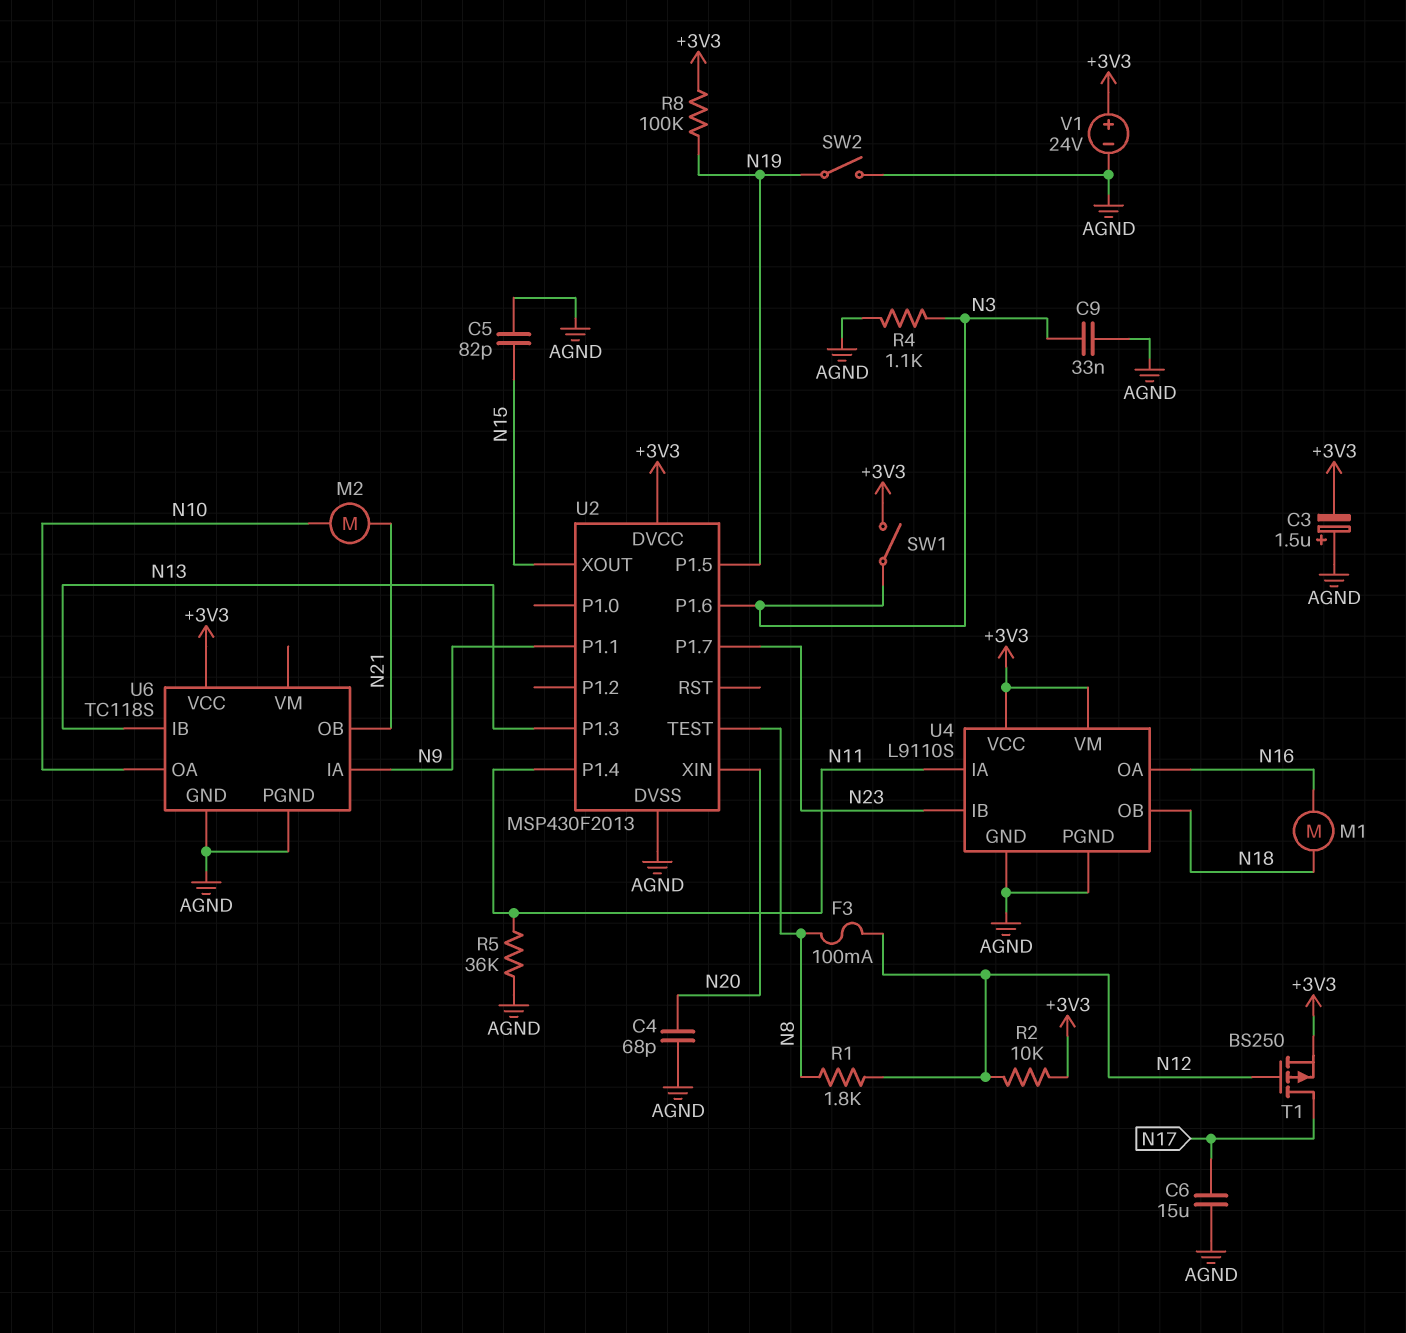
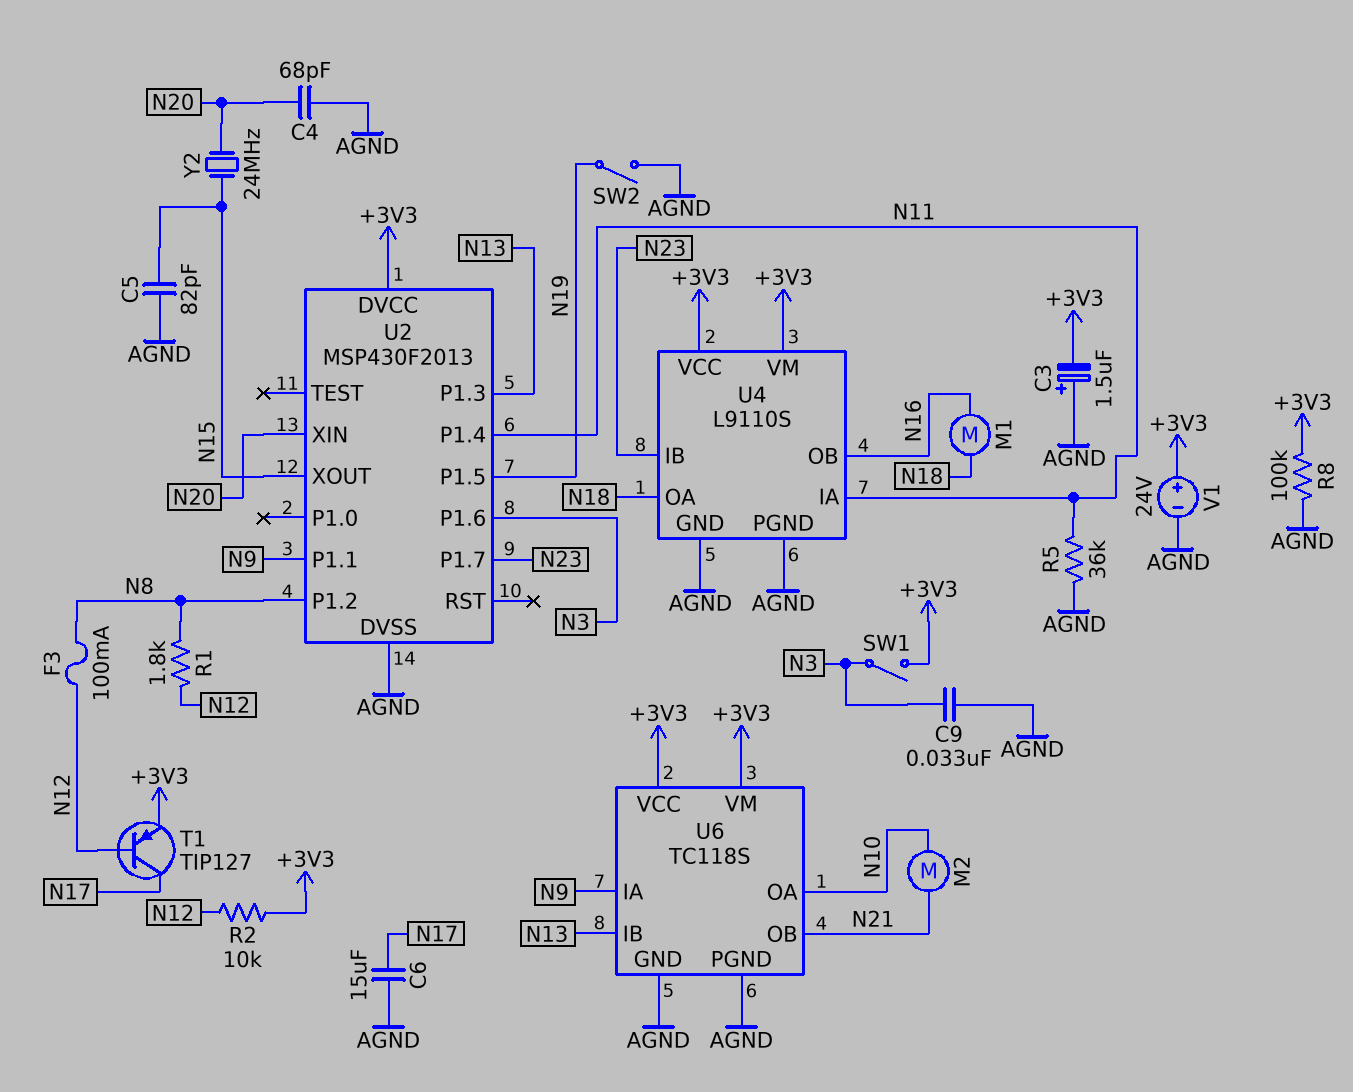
R4: 1.1k (AGND, N3) -> none
R8: 100k (+3V3, N19) -> 100k (+3V3, AGND)
T1: PMOS BS250 (G N12, D N17, S +3V3) -> PNP TIP127 (B N12, C N17, E +3V3)
U2 pin P1.2: none -> N8
U2 pin TEST: N8 -> none
U4 pin OA: N16 -> N18
U4 pin OB: N18 -> N16
U6 pin VM: none -> +3V3
Y2: none -> 24MHz (N15, N20)

